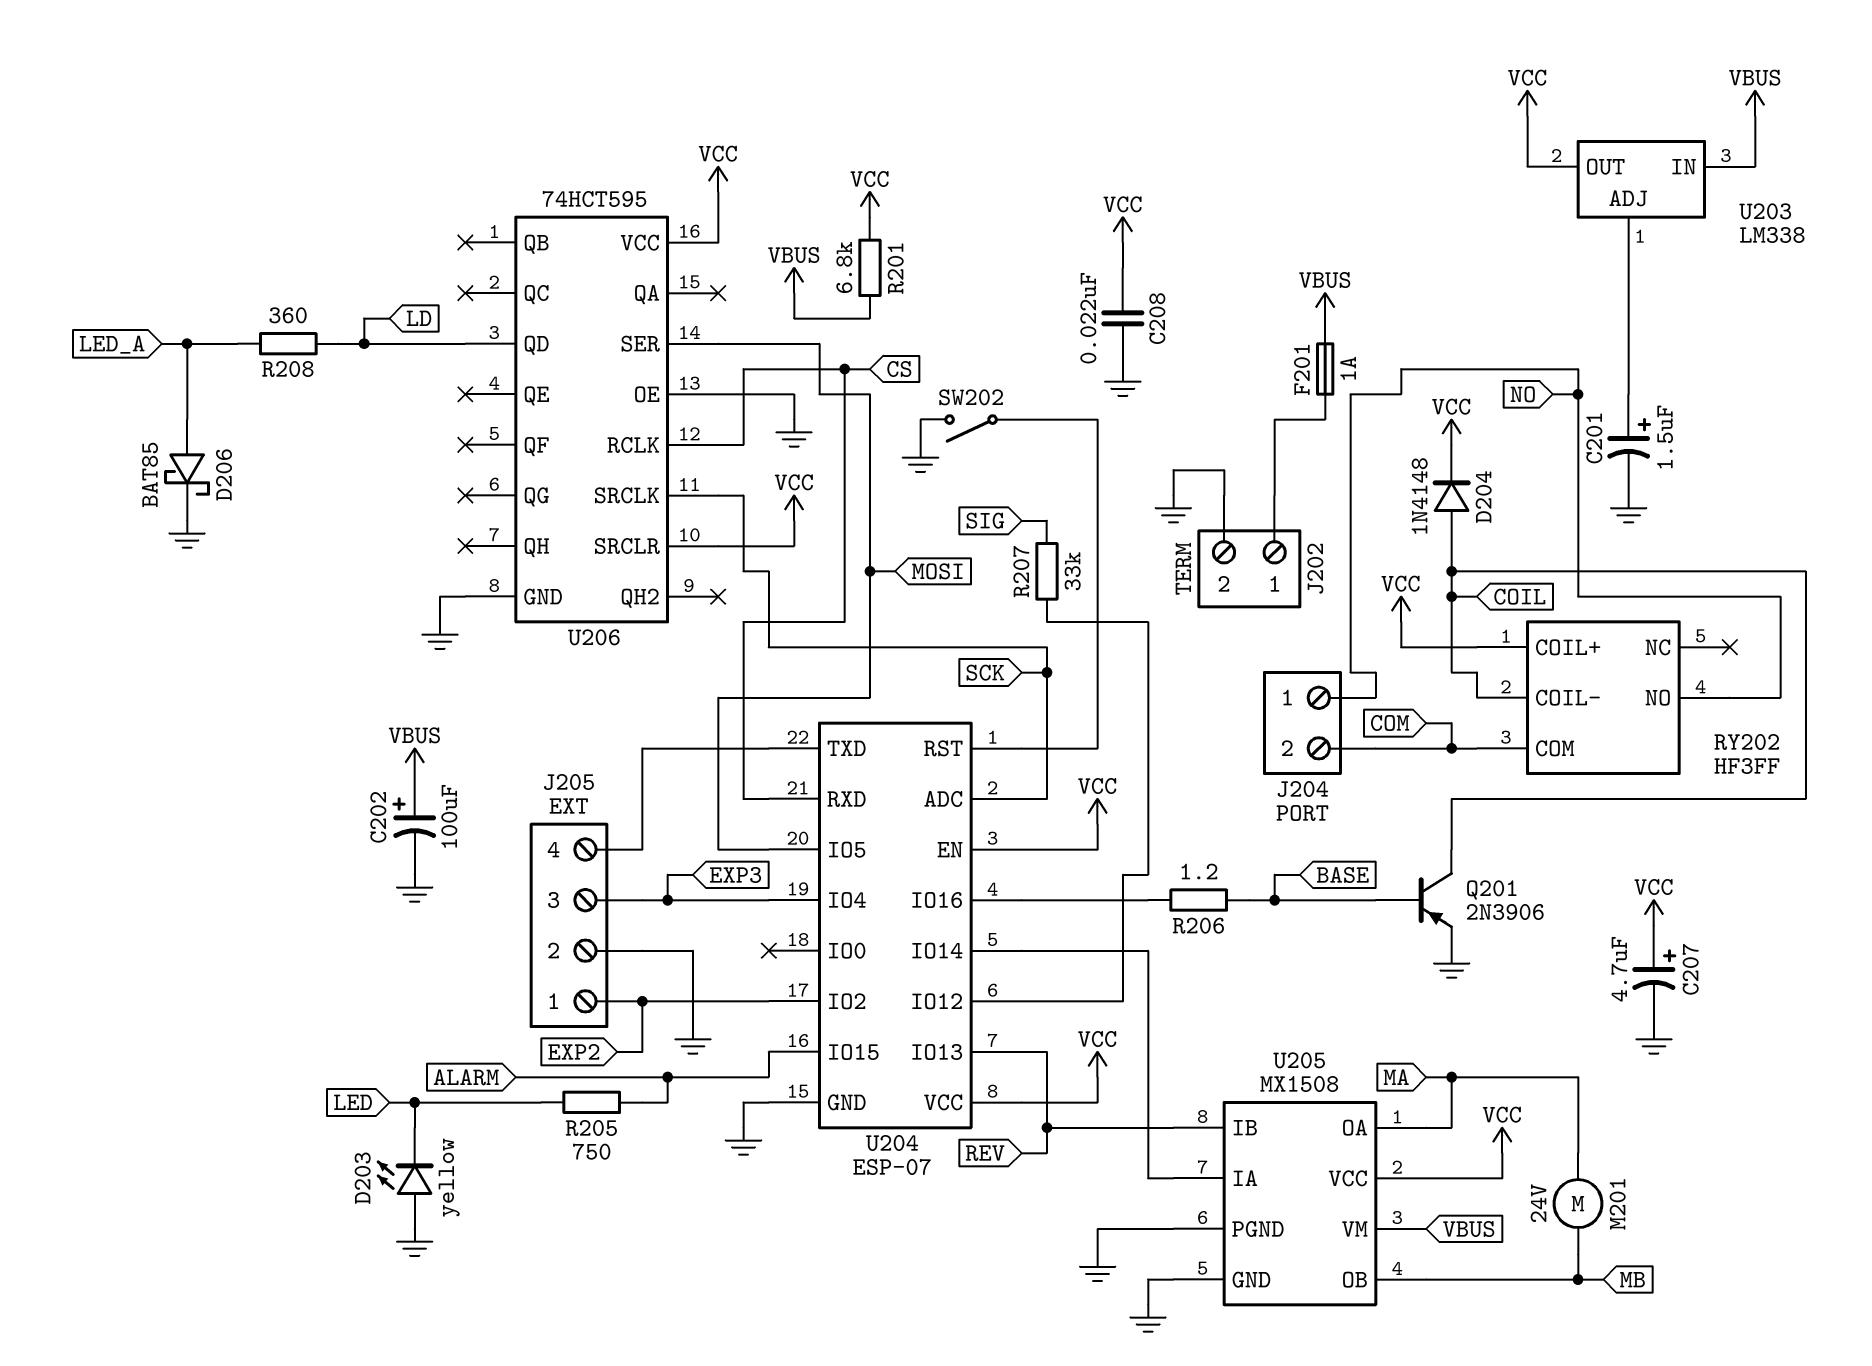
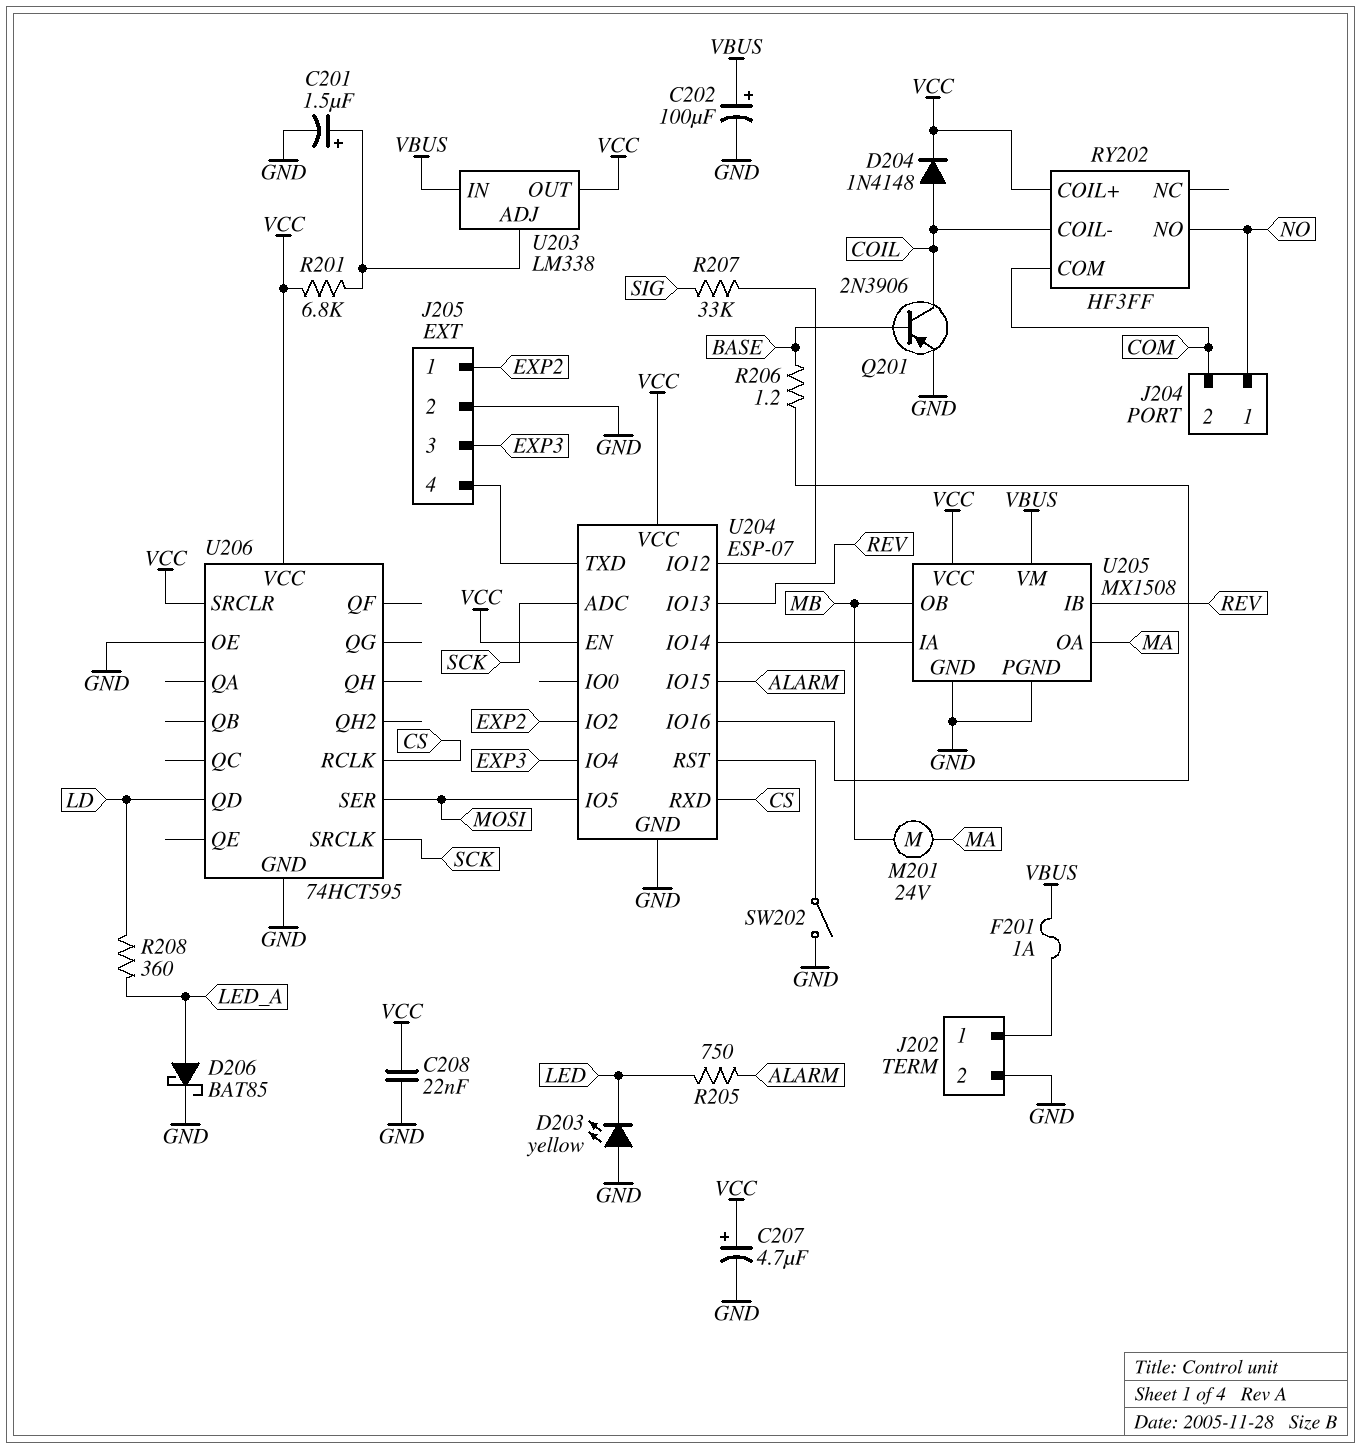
R201: 6.8k (VBUS, VCC) -> 6.8k (U203/ADJ, VCC)

